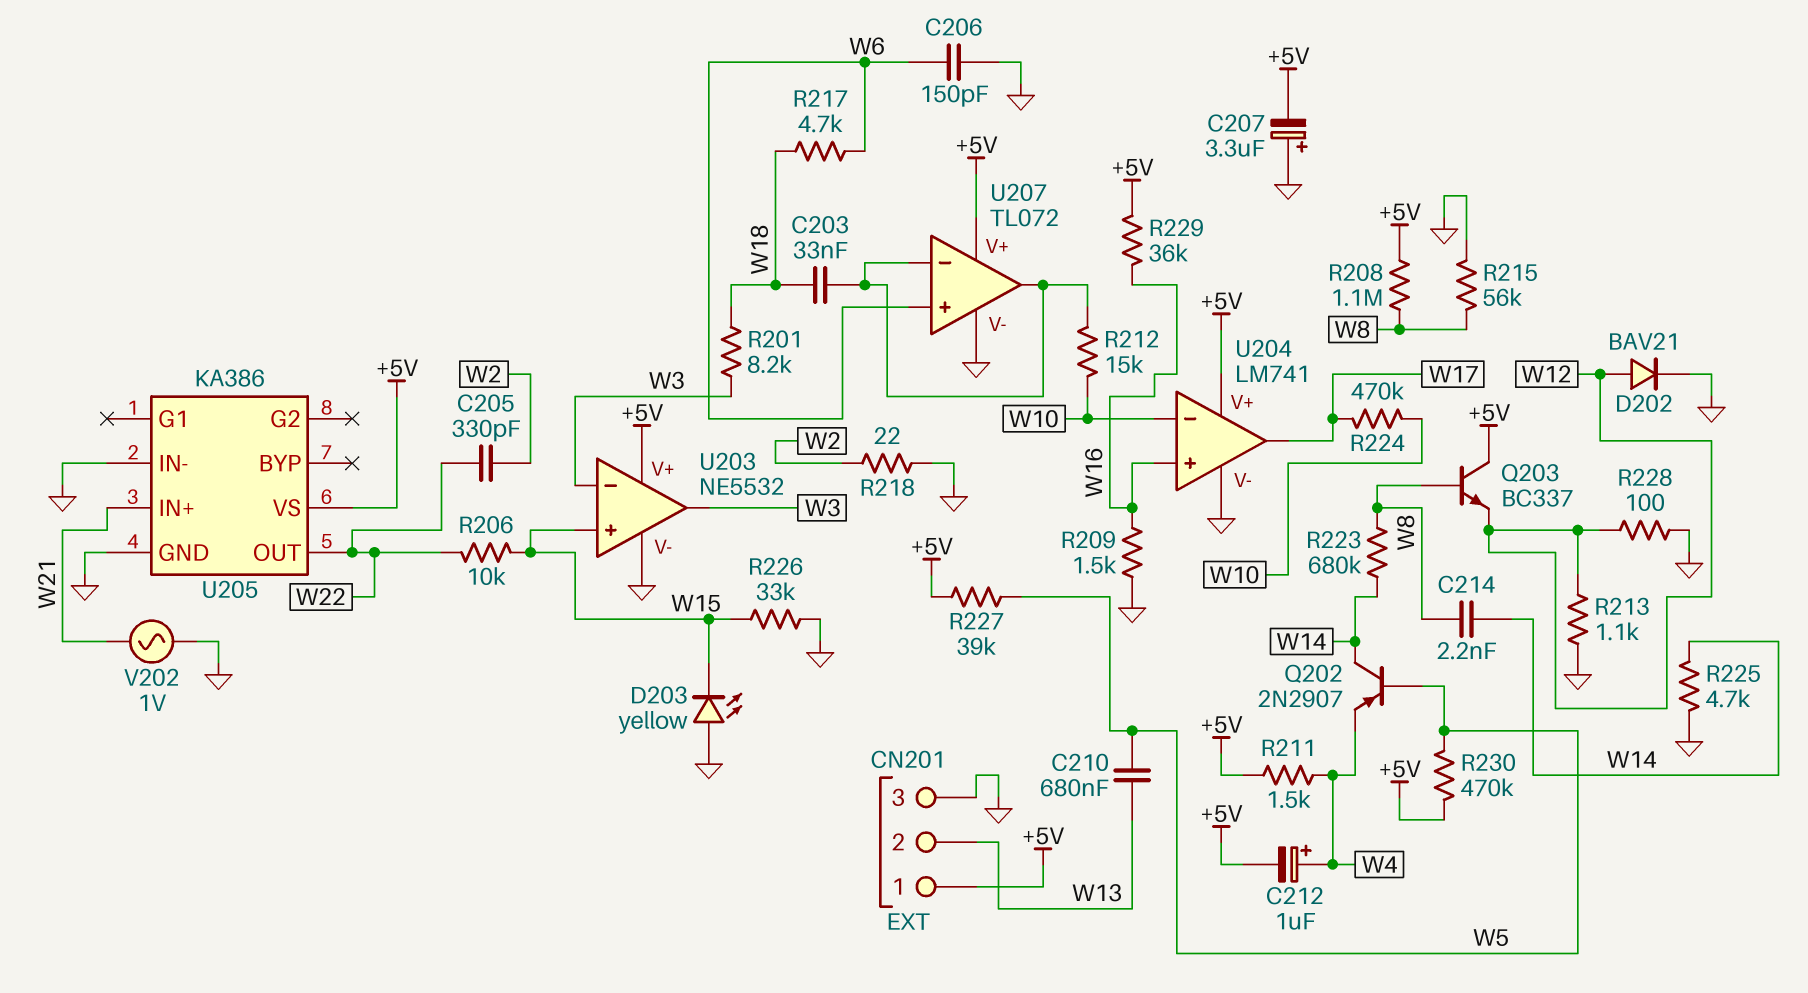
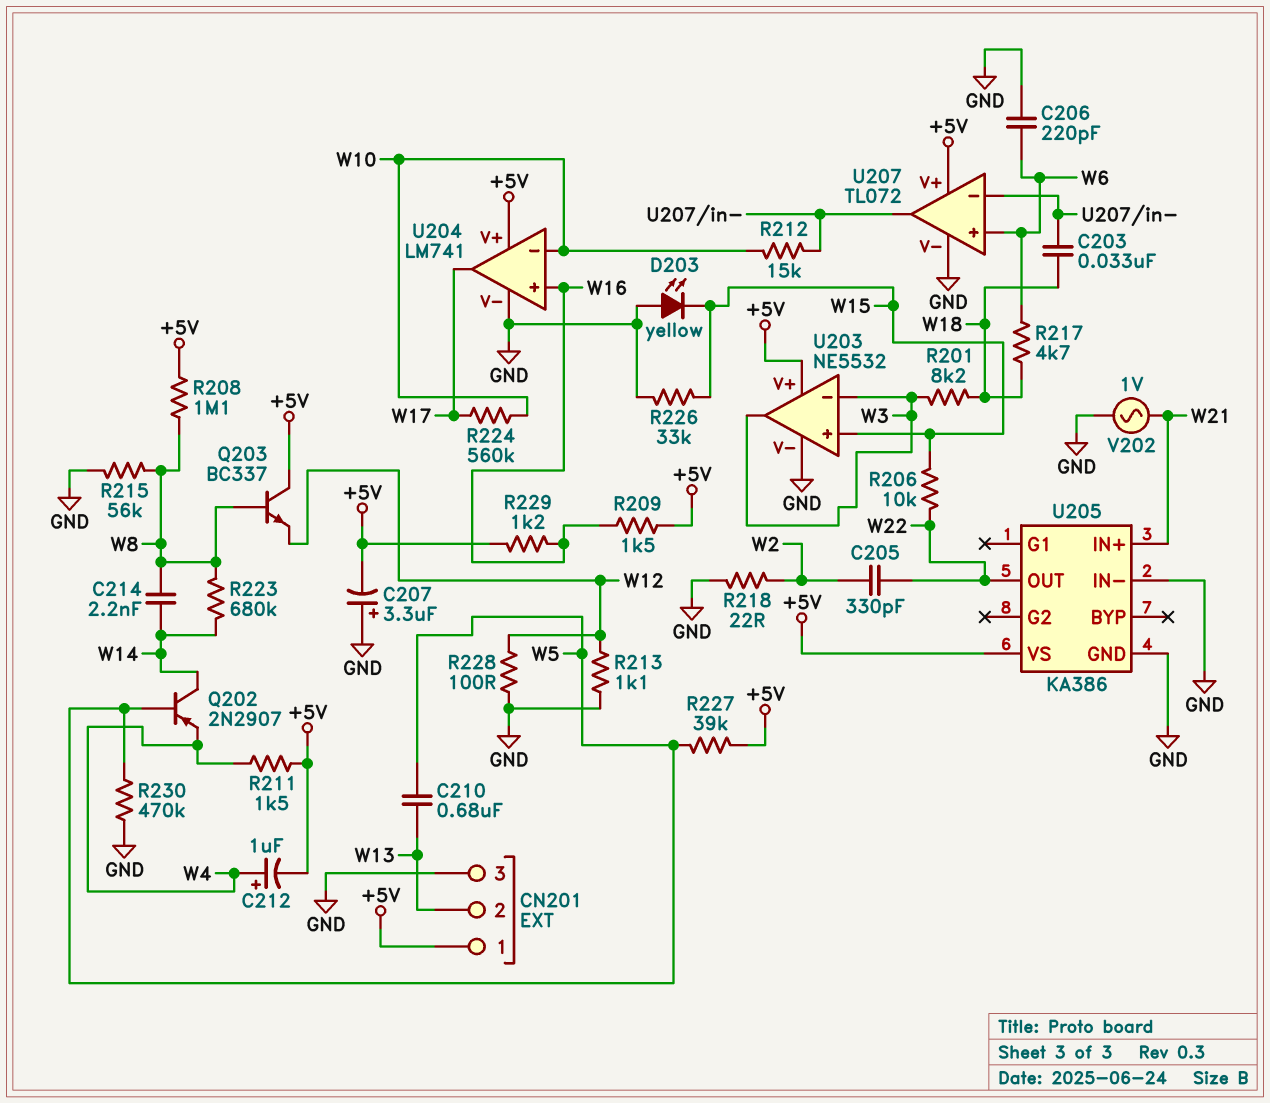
C206: 150pF (GND, W6) -> 220pF (GND, W6)
D202: diode BAV21 (A W12, K GND) -> none
R209: 1.5k (GND, W16) -> 1.5k (+5V, W16)
R224: 470k (W10, W17) -> 560k (W10, W17)
R225: 4.7k (GND, W14) -> none
R229: 36k (+5V, W16) -> 1.2k (+5V, W16)
R230: 470k (+5V, W5) -> 470k (GND, W5)

